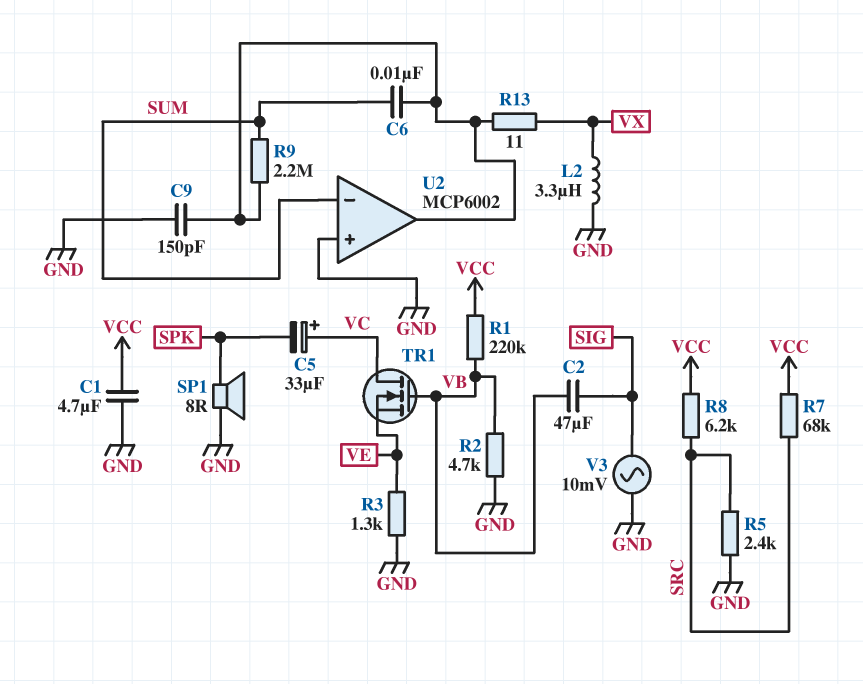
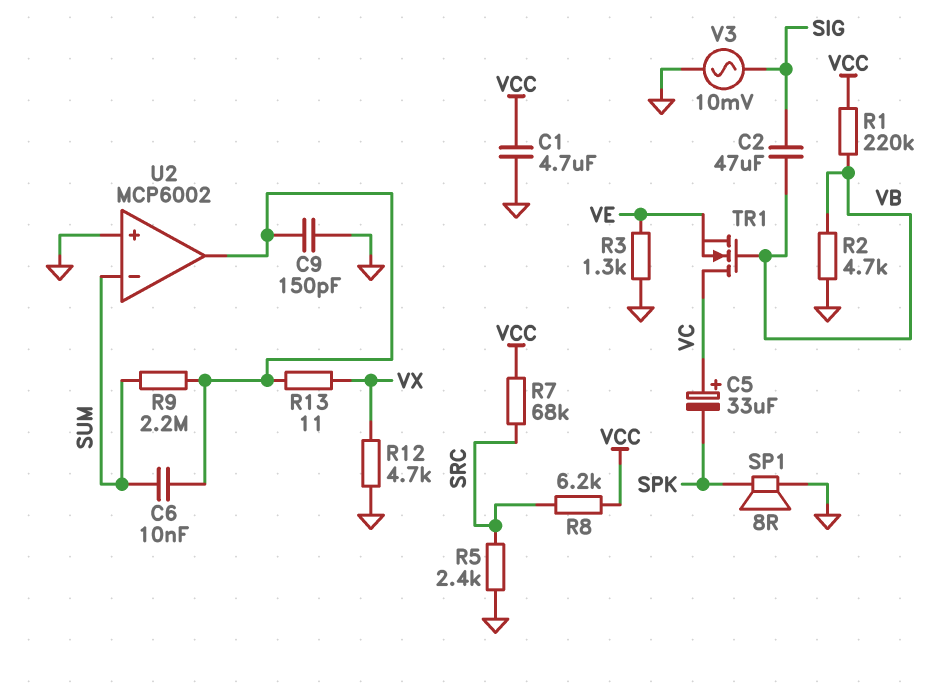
L2: 3.3uH (GND, VX) -> none
R12: none -> 4.7k (GND, VX)

